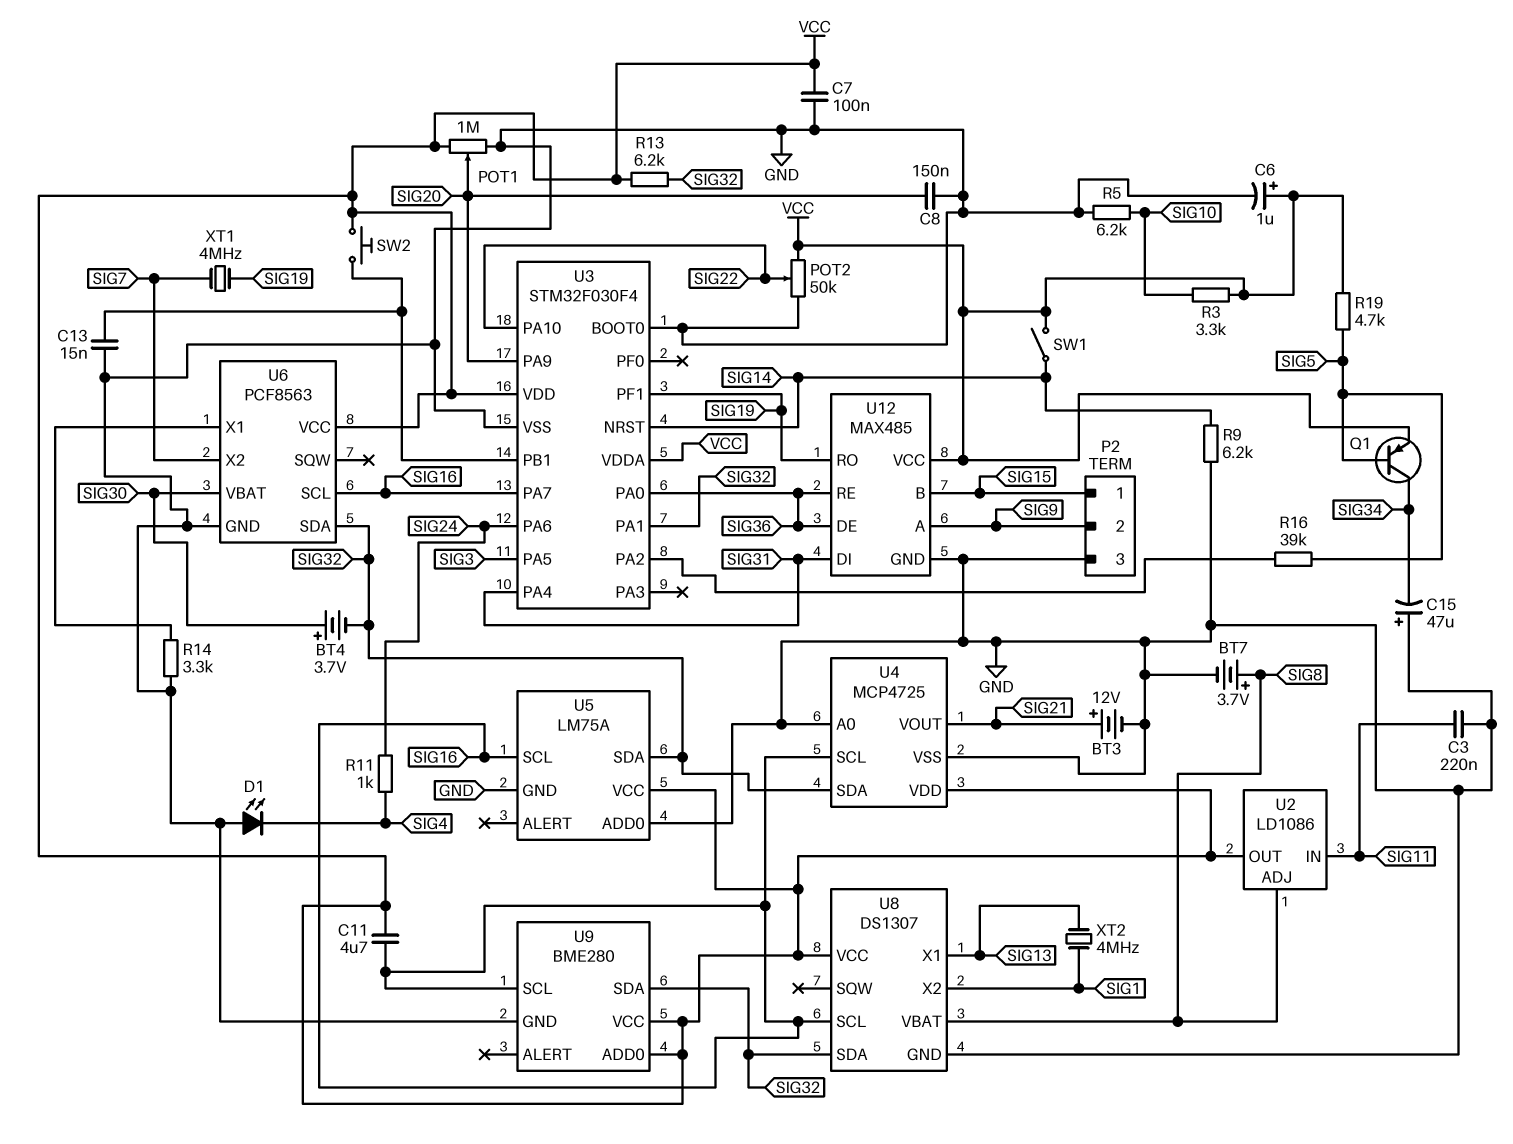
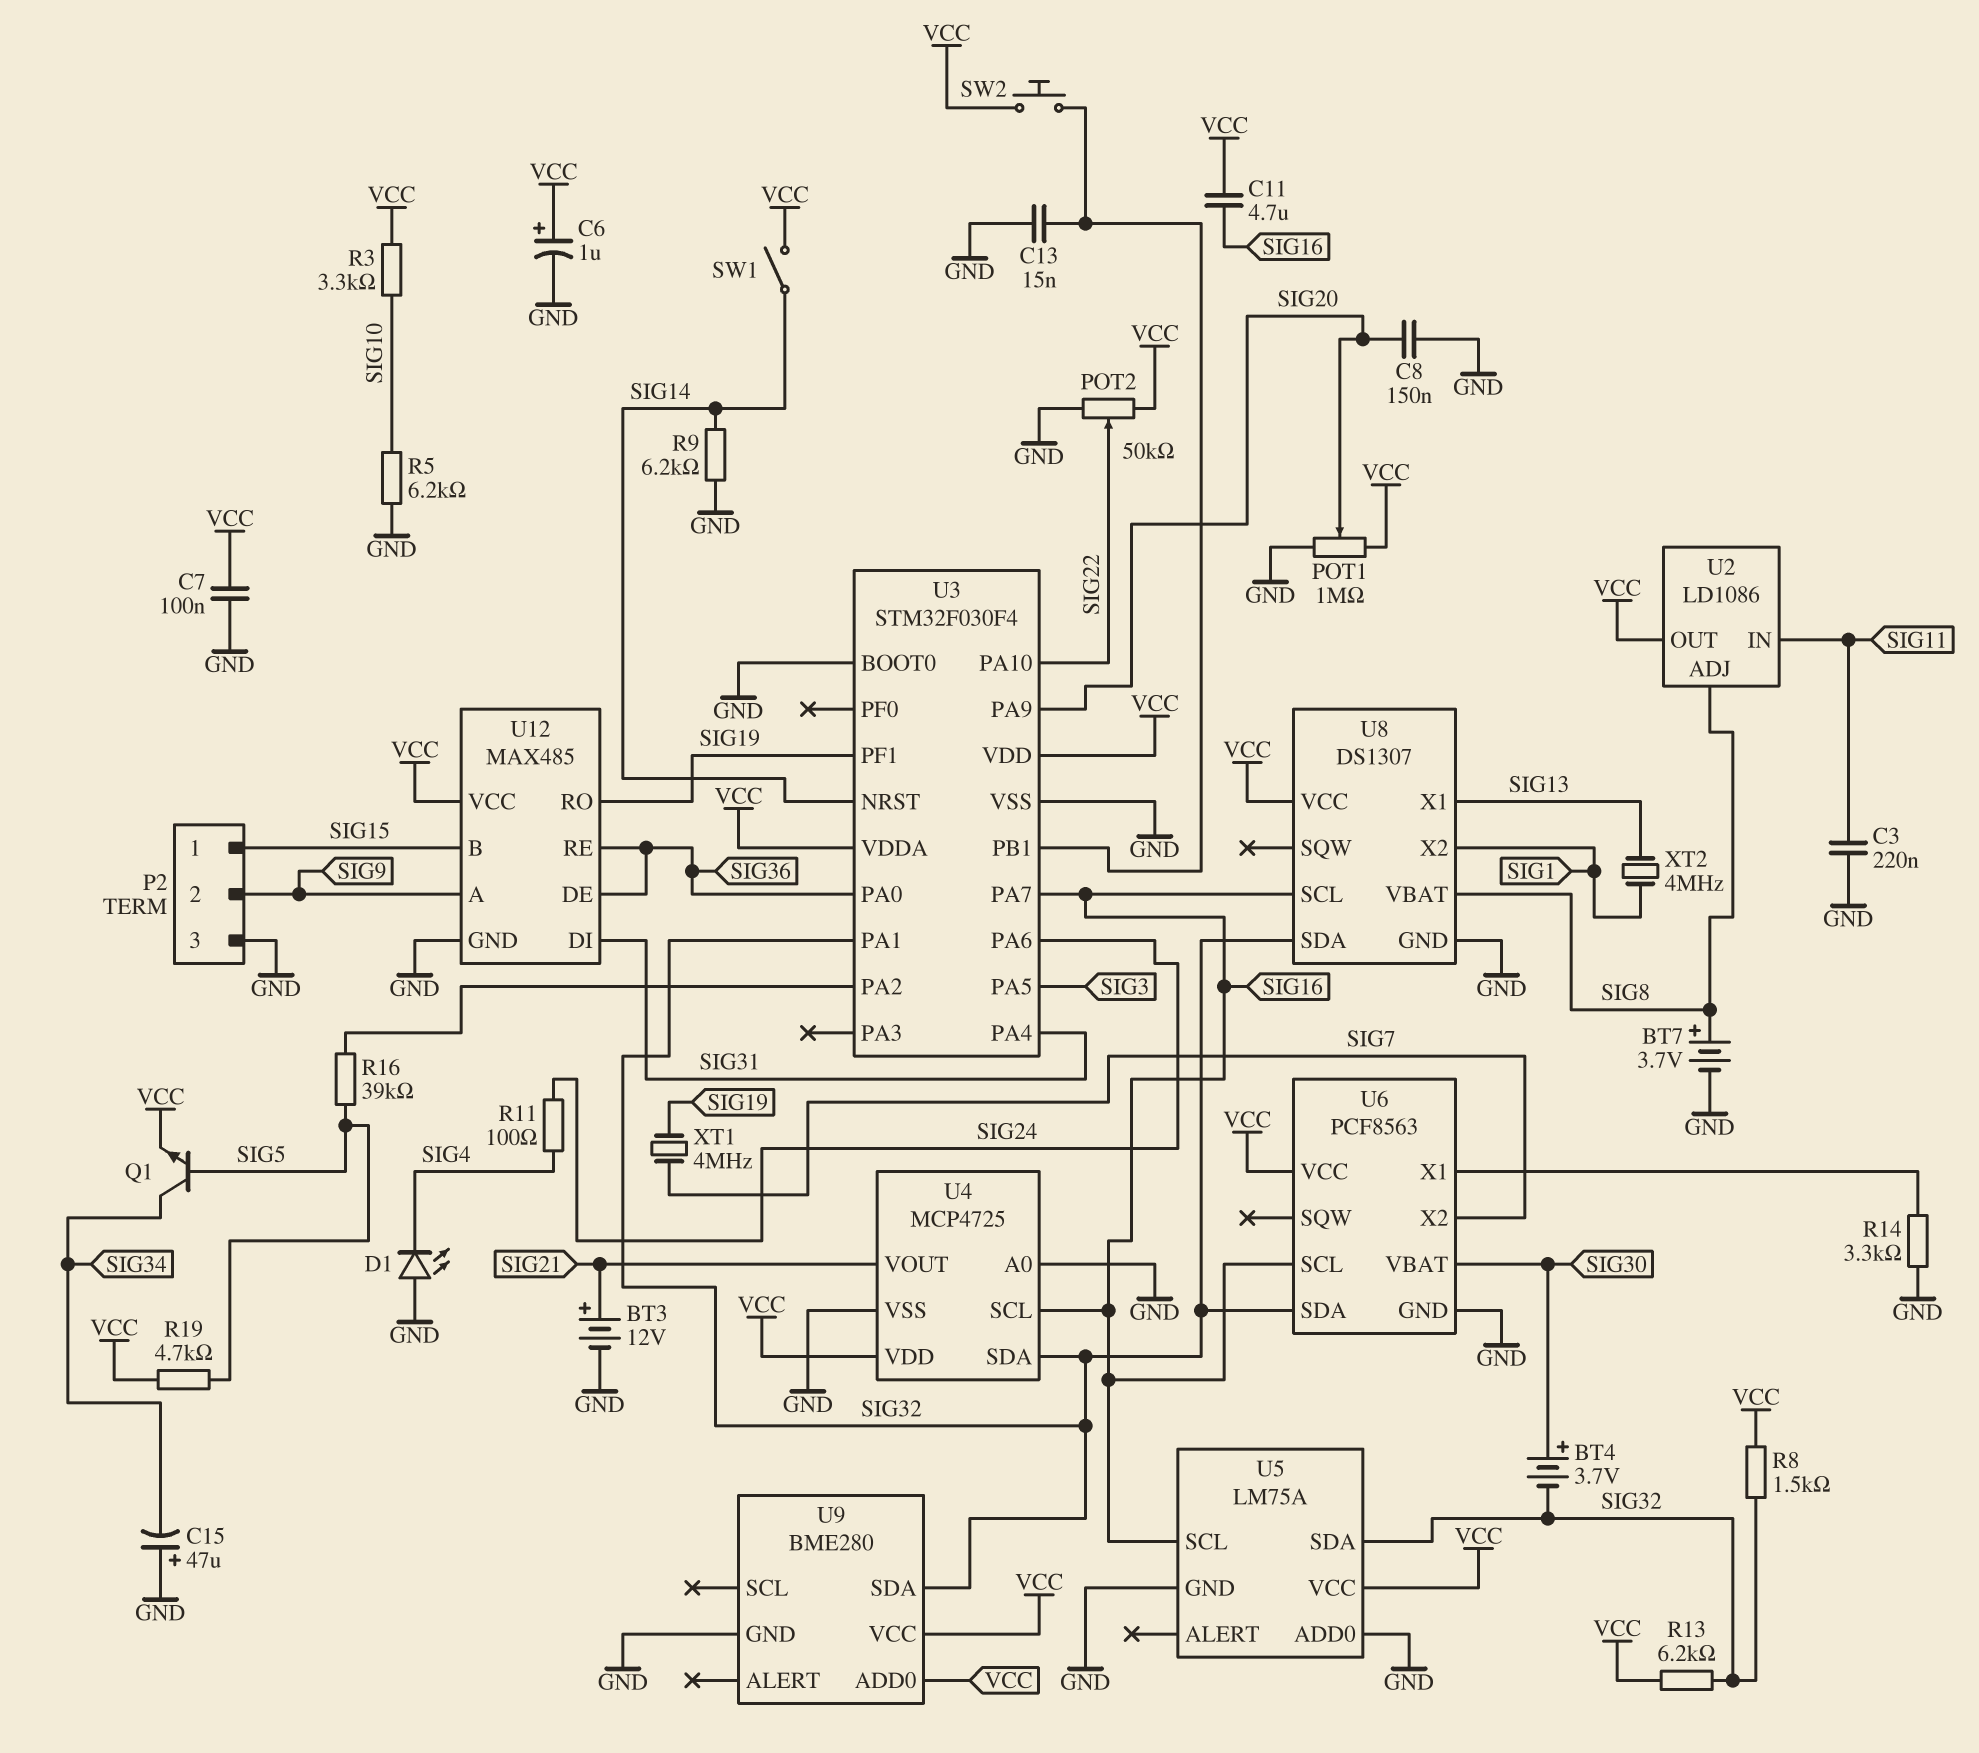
Q1: PNP (B SIG5, C SIG34, E VCC) -> NPN (B SIG5, C SIG34, E VCC)
R8: none -> 1.5k (SIG32, VCC)
R11: 1k (SIG4, SIG24) -> 100 (SIG4, SIG24)
U9 pin SCL: SIG16 -> none

